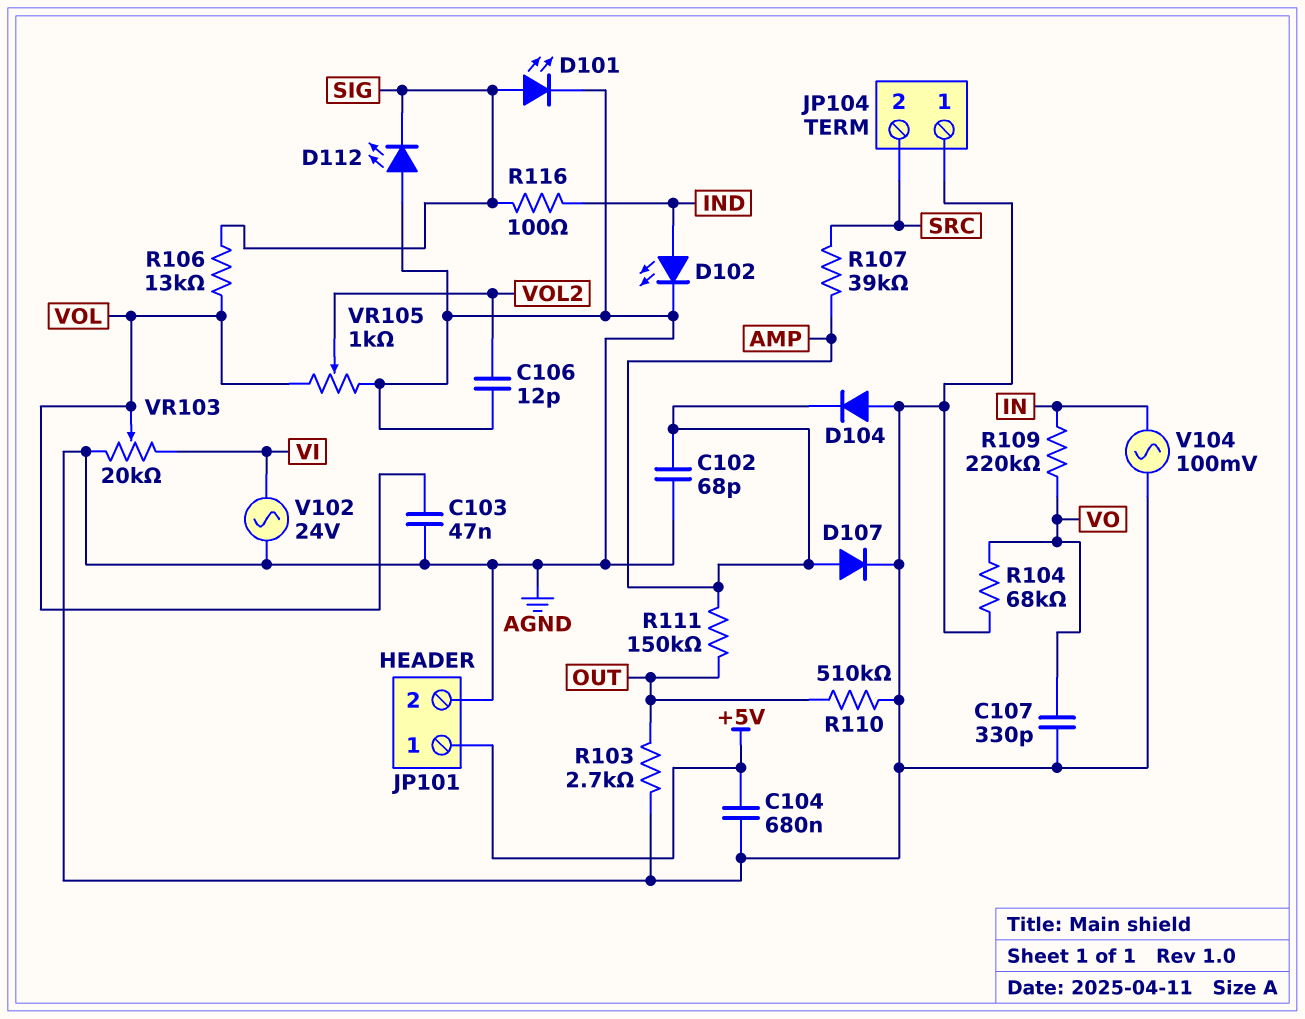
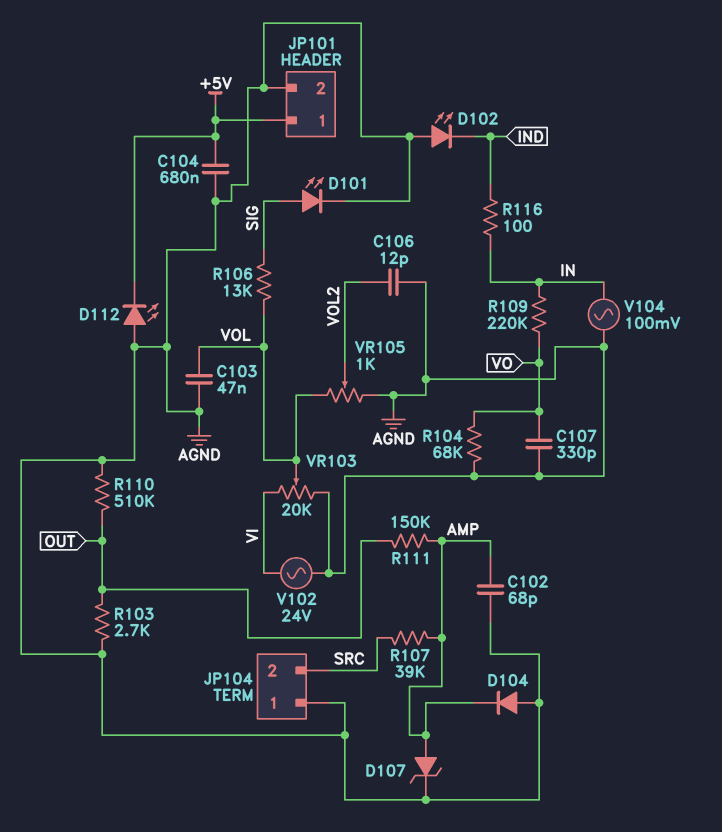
D102: LED (A IND, K AGND) -> LED (A AGND, K IND)
D107: diode (A AMP, K AGND) -> zener (A AMP, K AGND)
D112: LED (A AGND, K SIG) -> LED (A AGND, K +5V)
R116: 100 (IND, SIG) -> 100 (IN, IND)

